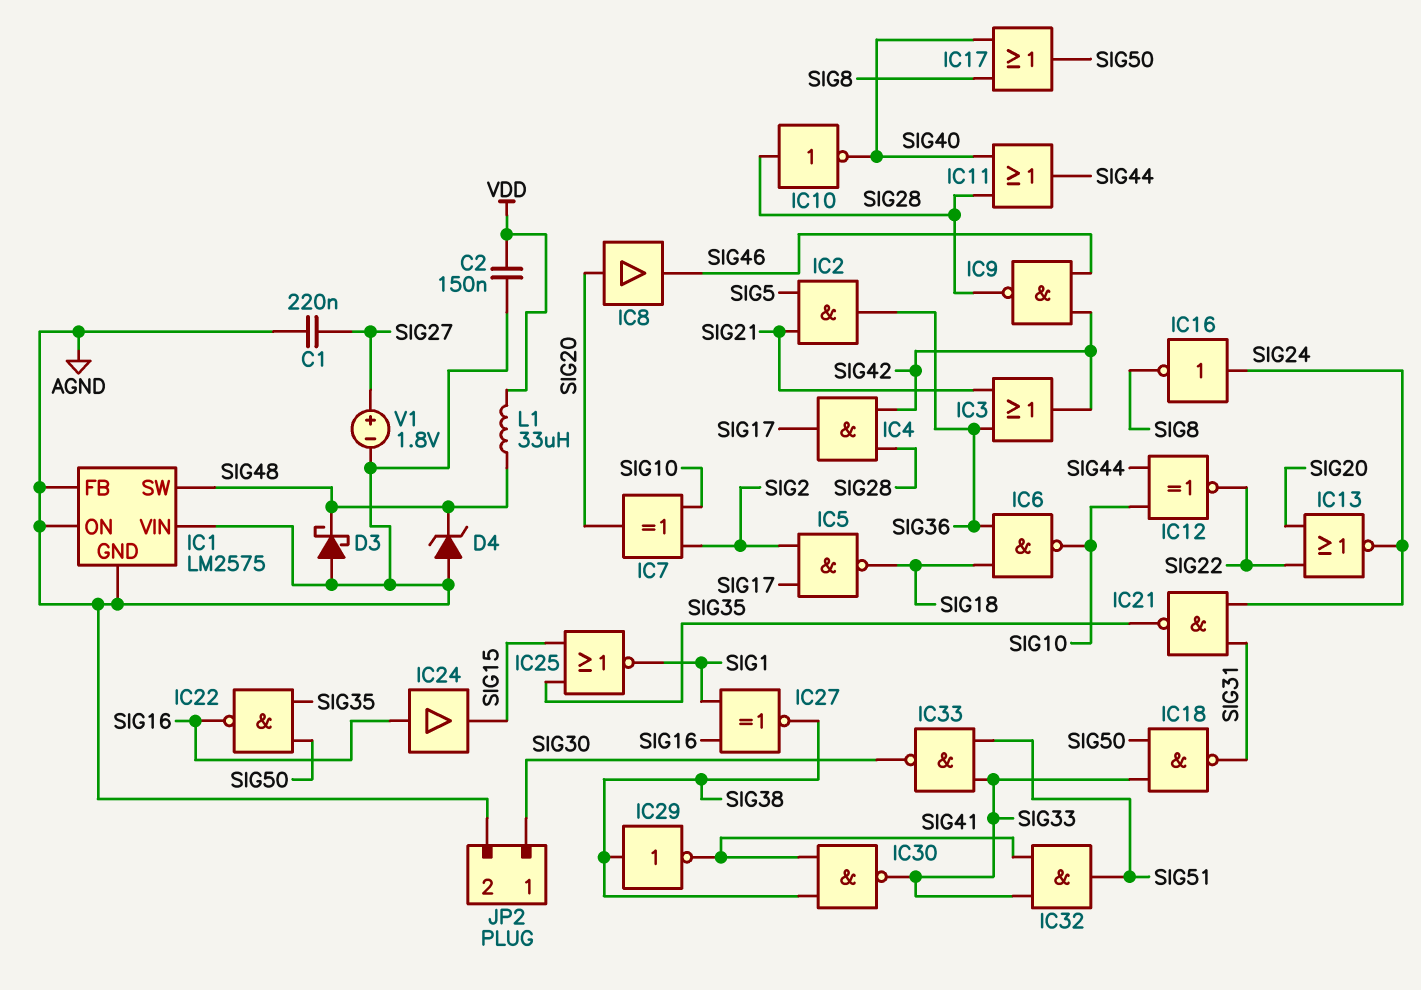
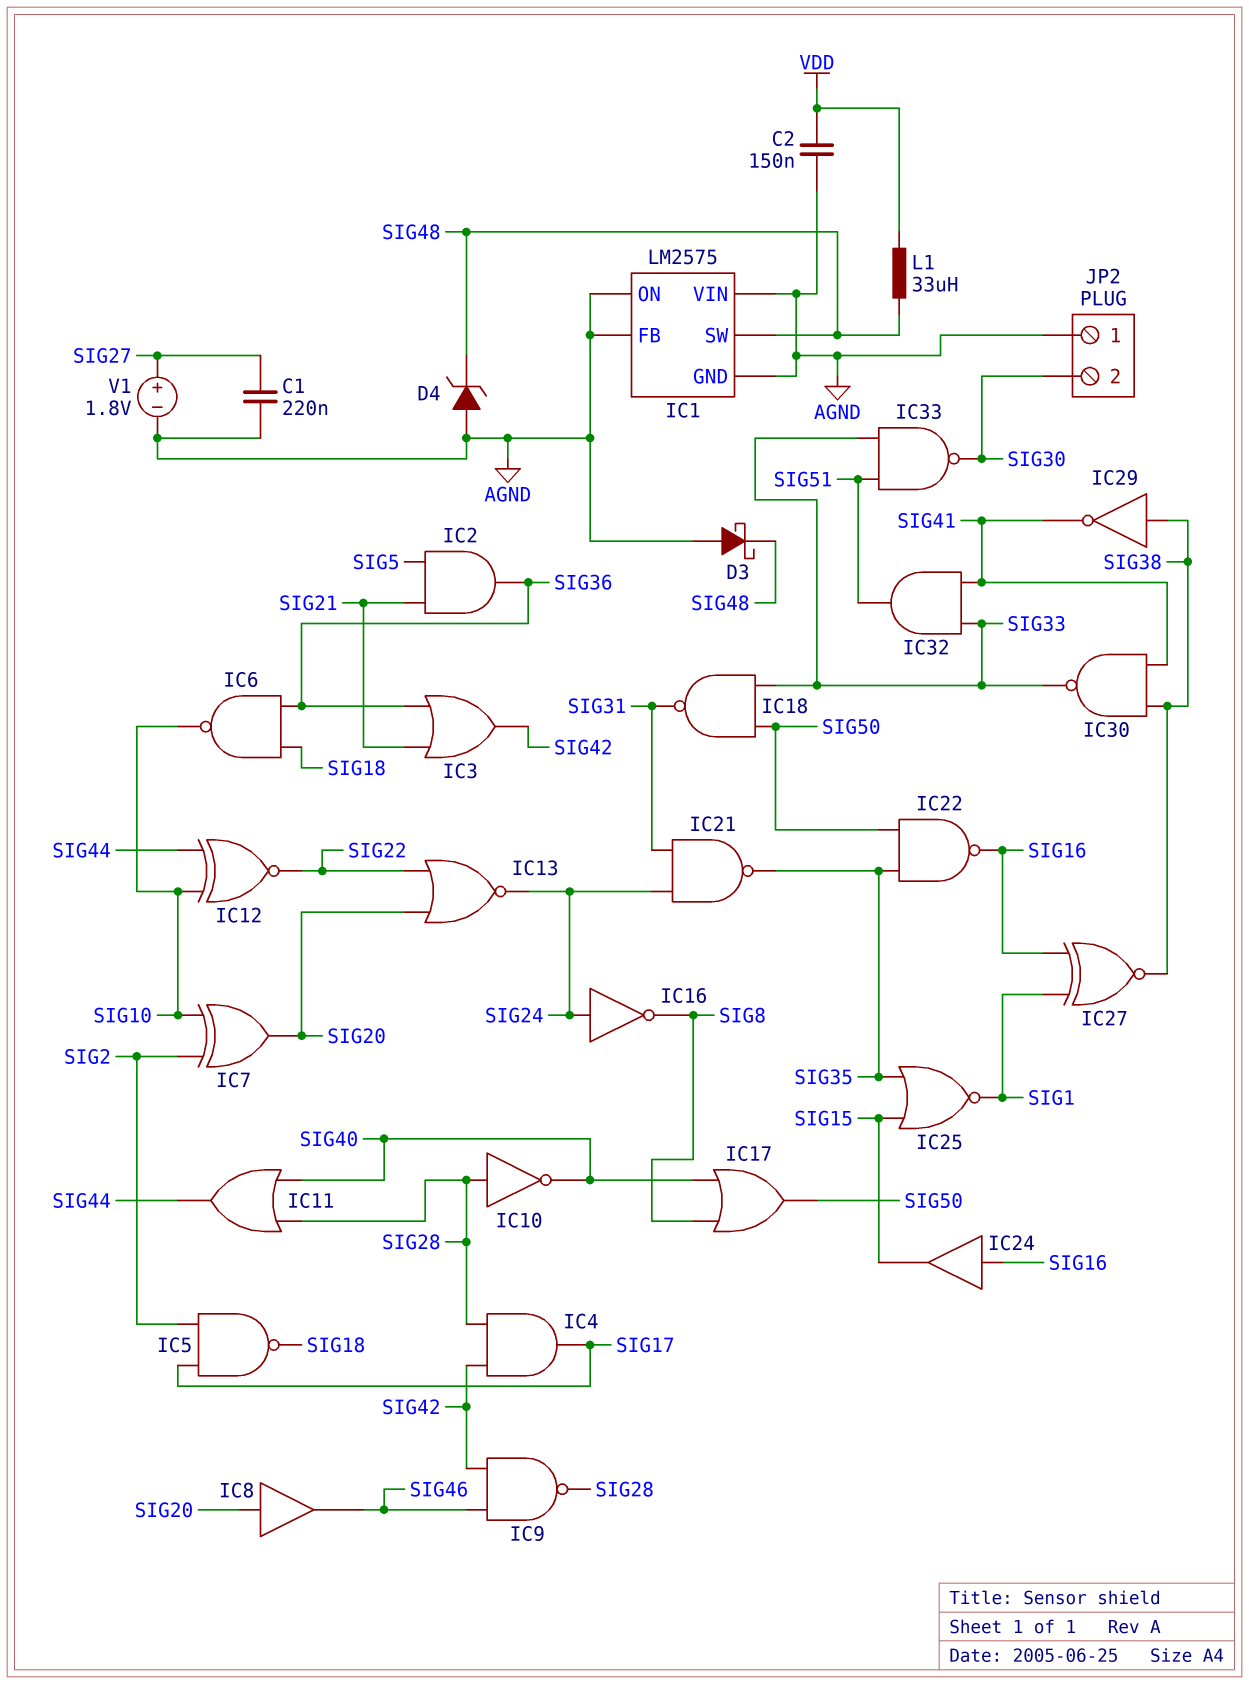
JP2 pin 1: SIG30 -> AGND
JP2 pin 2: AGND -> SIG30

